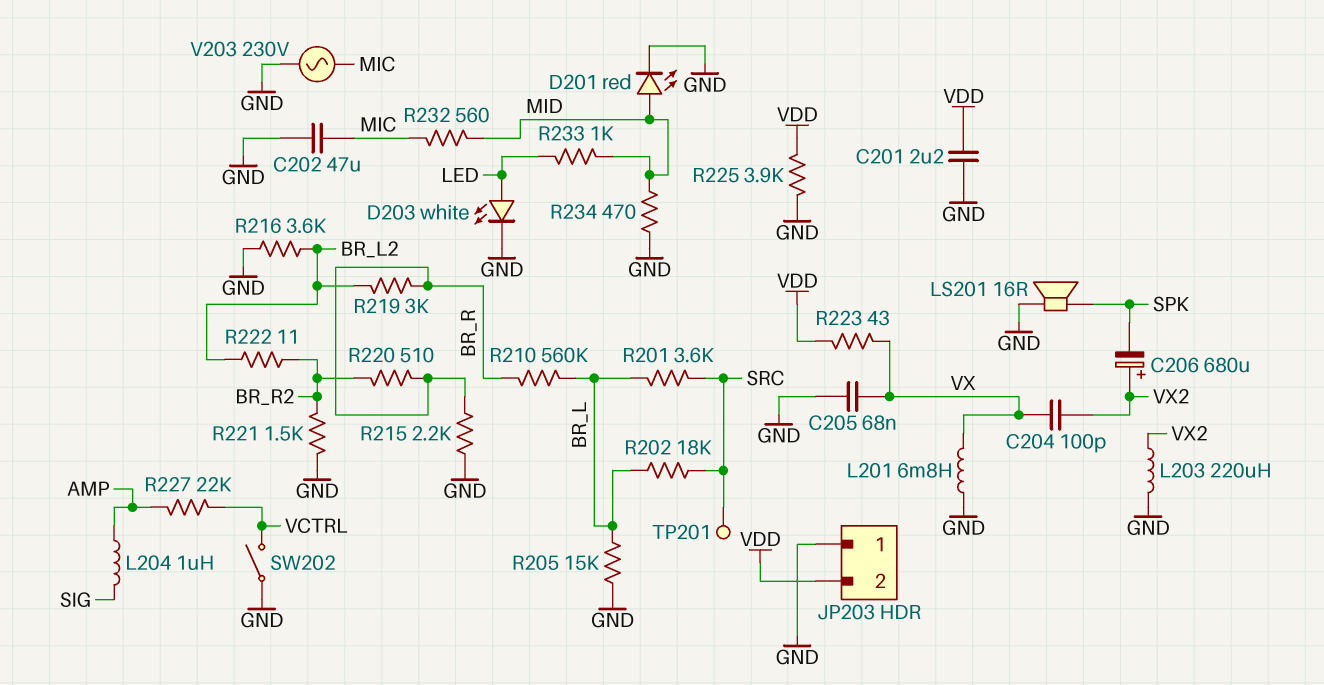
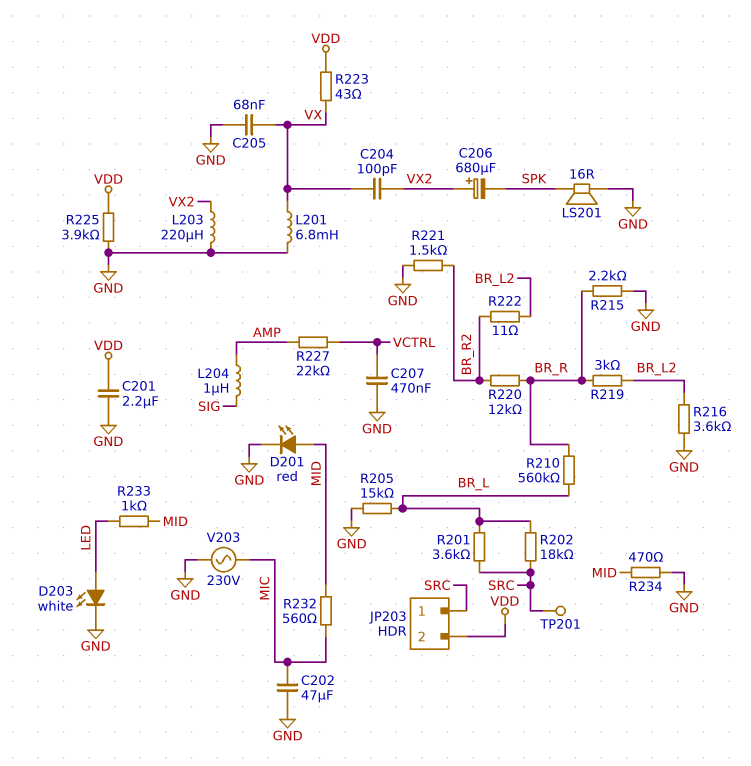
C207: none -> 470nF (GND, VCTRL)
JP203 pin 1: GND -> SRC
R220: 510 (BR_R, BR_R2) -> 12k (BR_R, BR_R2)
SW202: switch (GND, VCTRL) -> none

